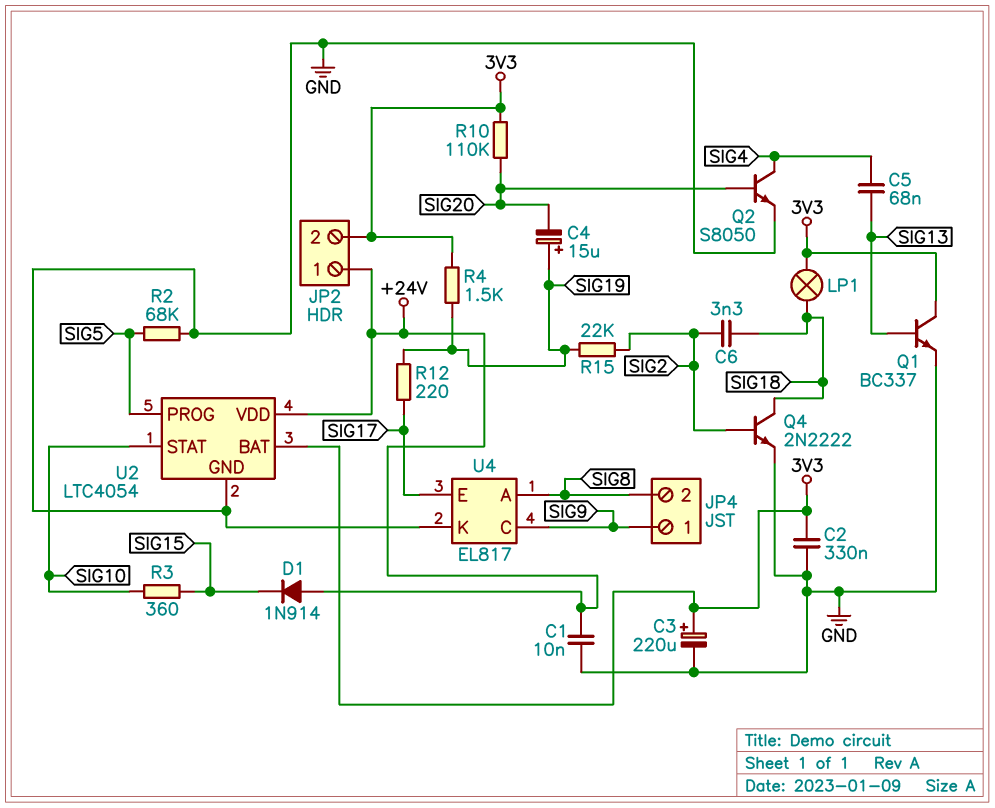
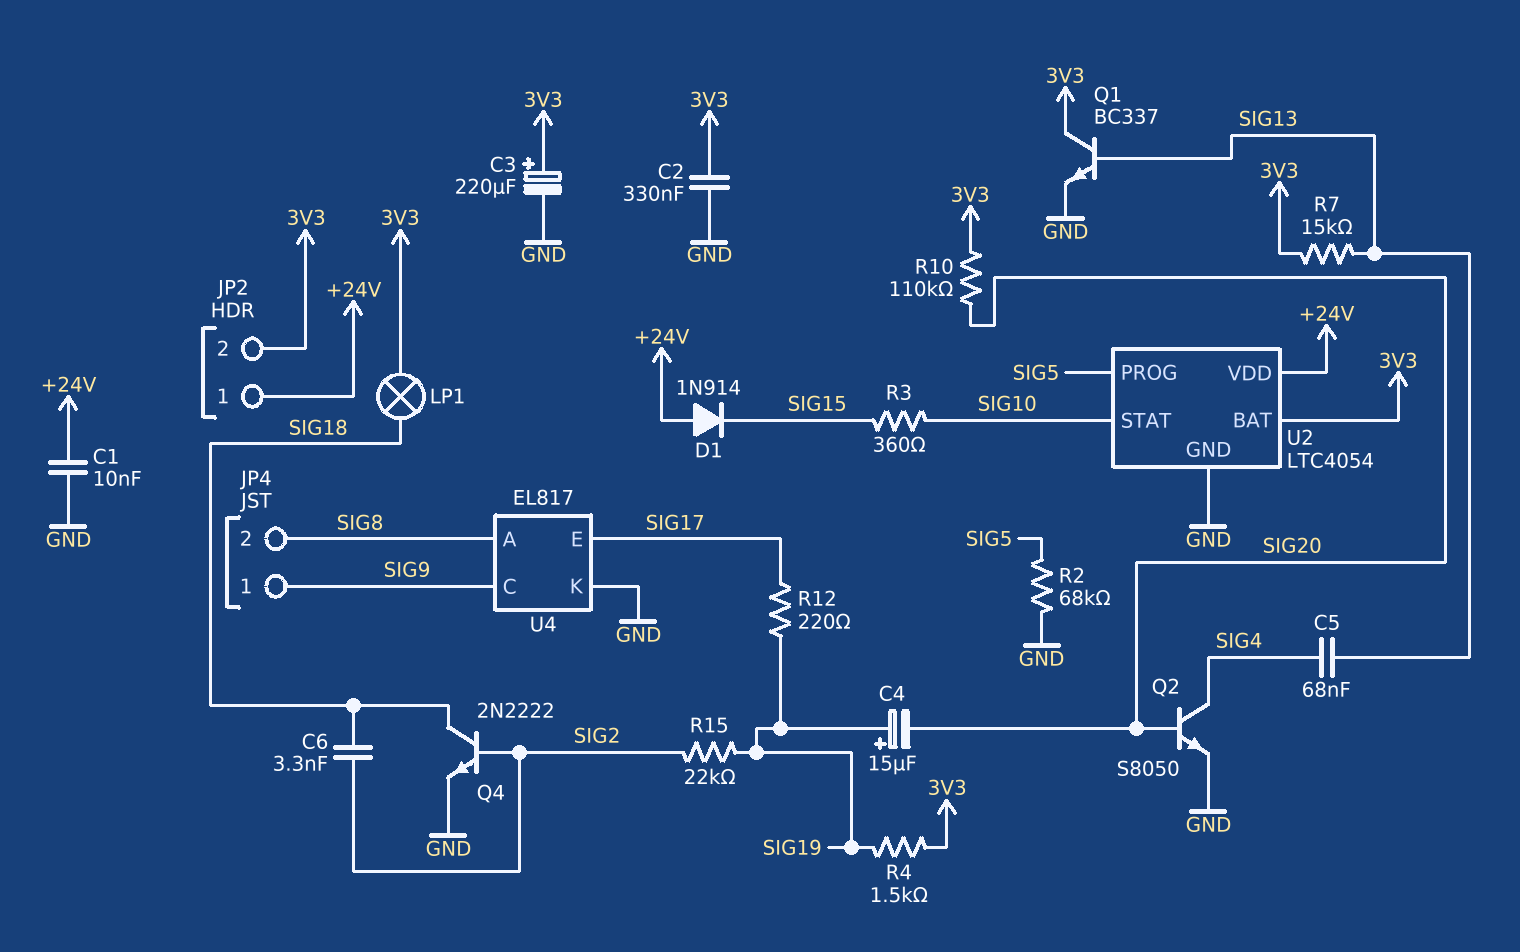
R7: none -> 15k (3V3, SIG13)

